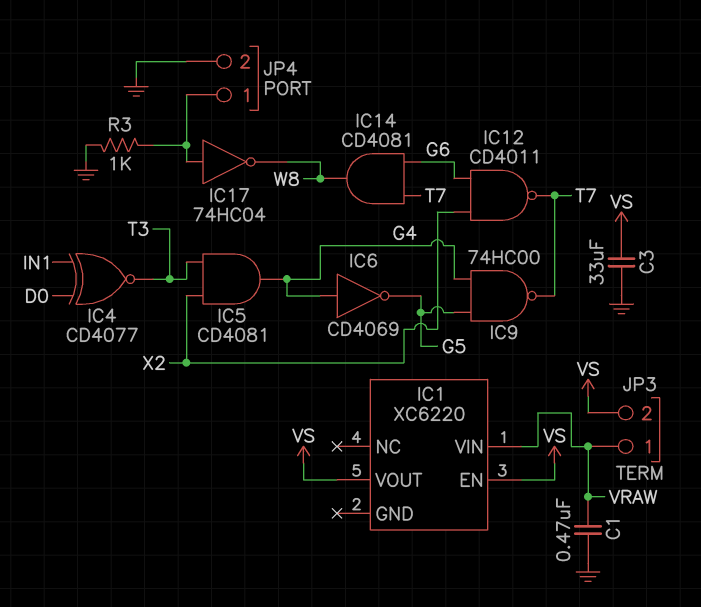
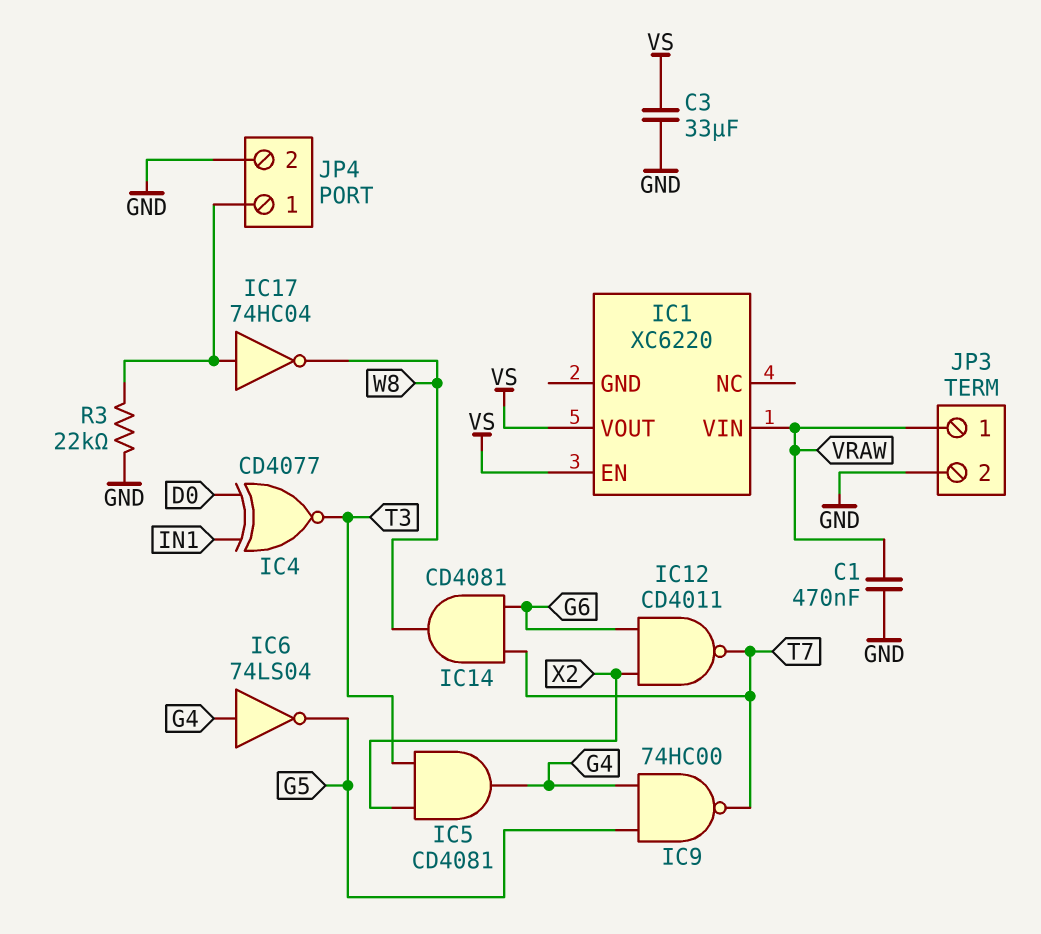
IC6: NOT CD4069 (in G4, out G5) -> NOT 74LS04 (in G4, out G5)
JP3 pin 2: VS -> GND
R3: 1k (GND, JP4/1) -> 22k (GND, JP4/1)

